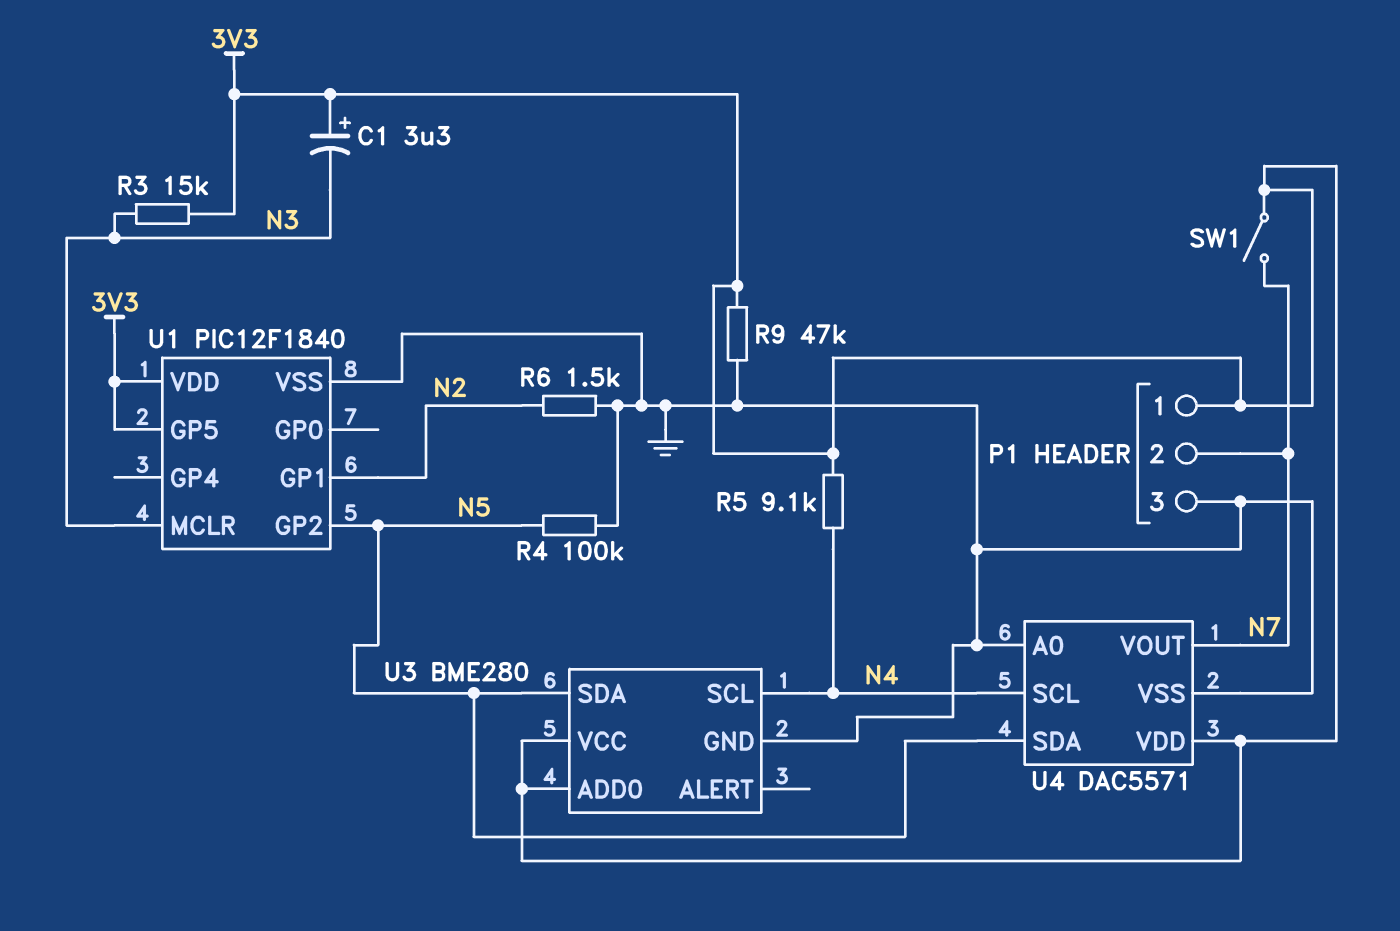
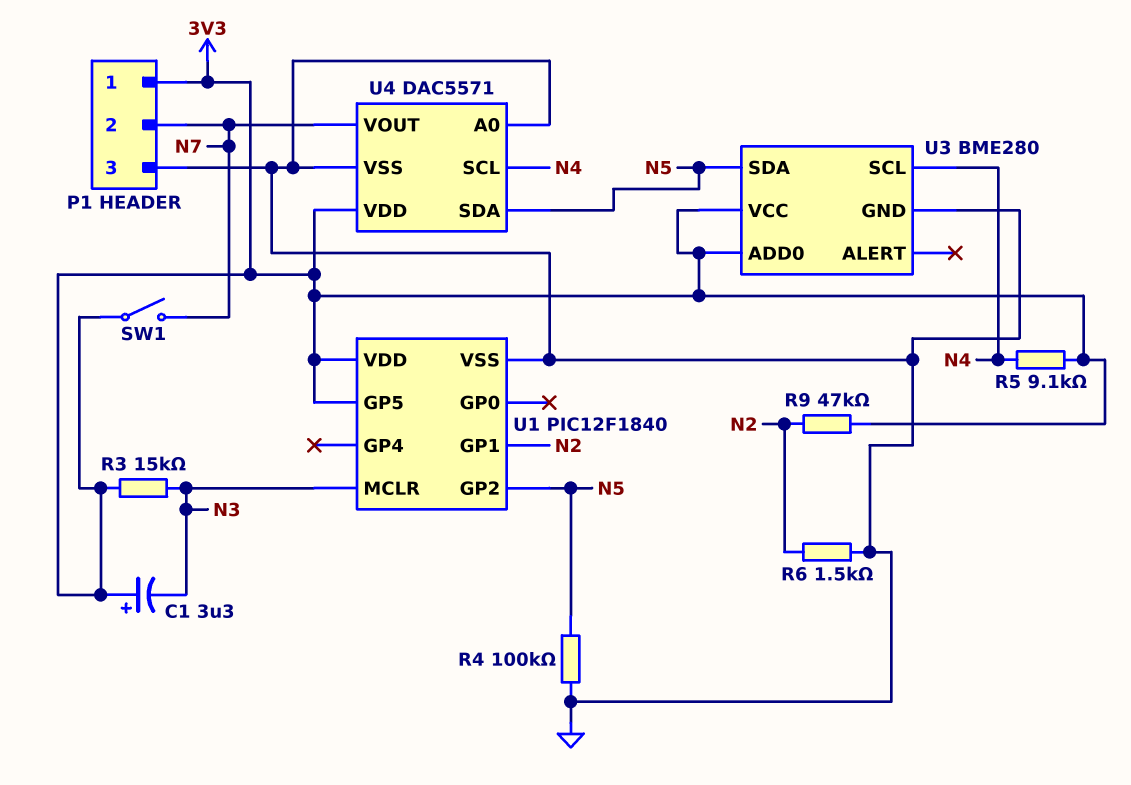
R9: 47k (3V3, GND) -> 47k (3V3, N2)

